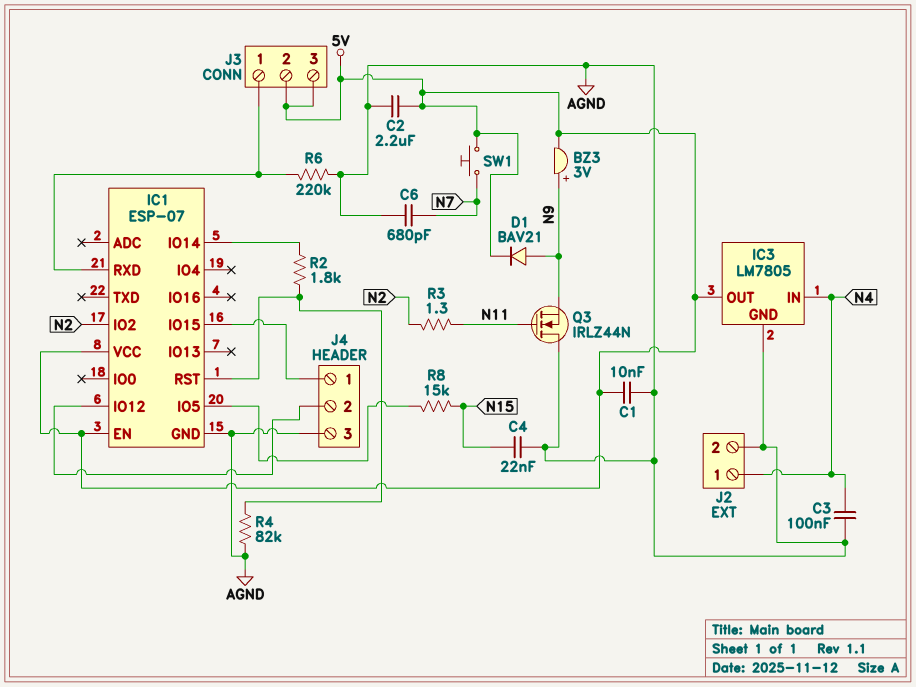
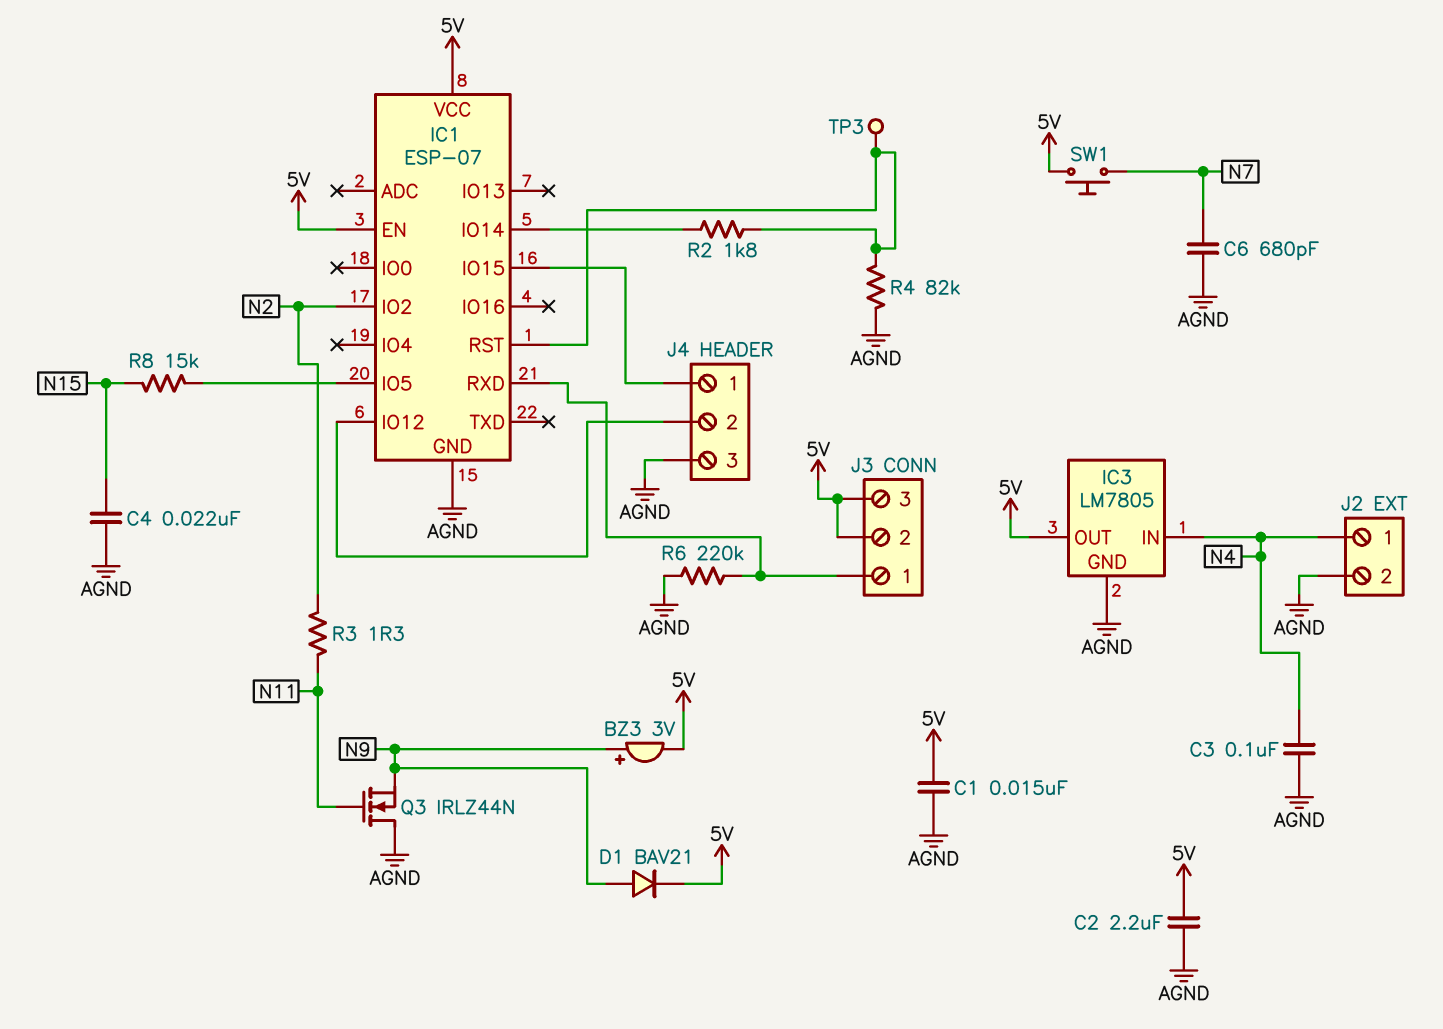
C1: 10nF (5V, AGND) -> 15nF (5V, AGND)
TP3: none -> test point (IC1/RST)

